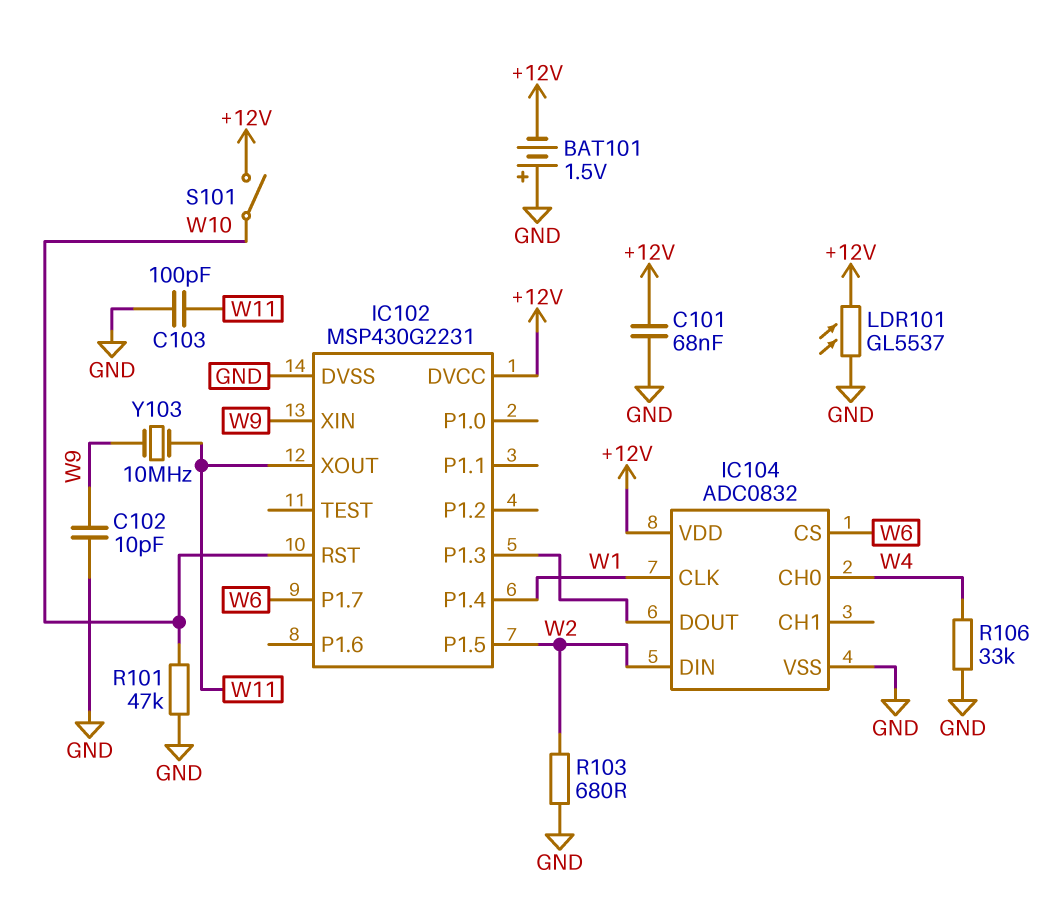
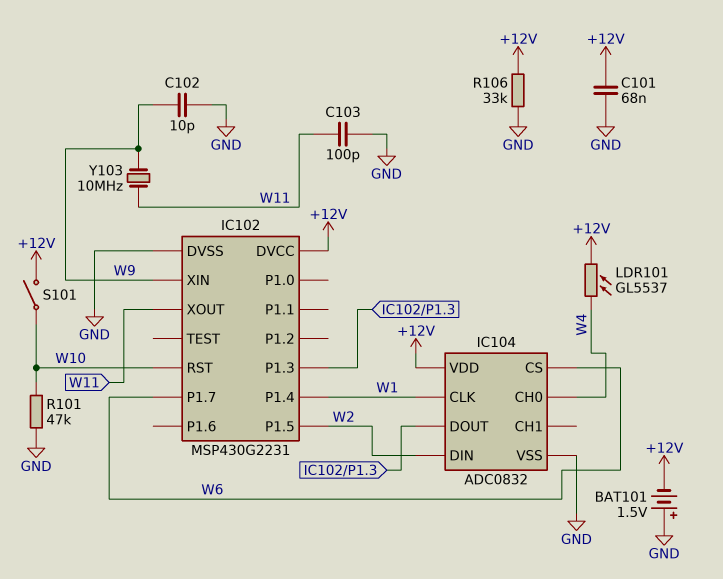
LDR101: GL5537 (+12V, GND) -> GL5537 (+12V, W4)
R103: 680 (GND, W2) -> none
R106: 33k (GND, W4) -> 33k (+12V, GND)

